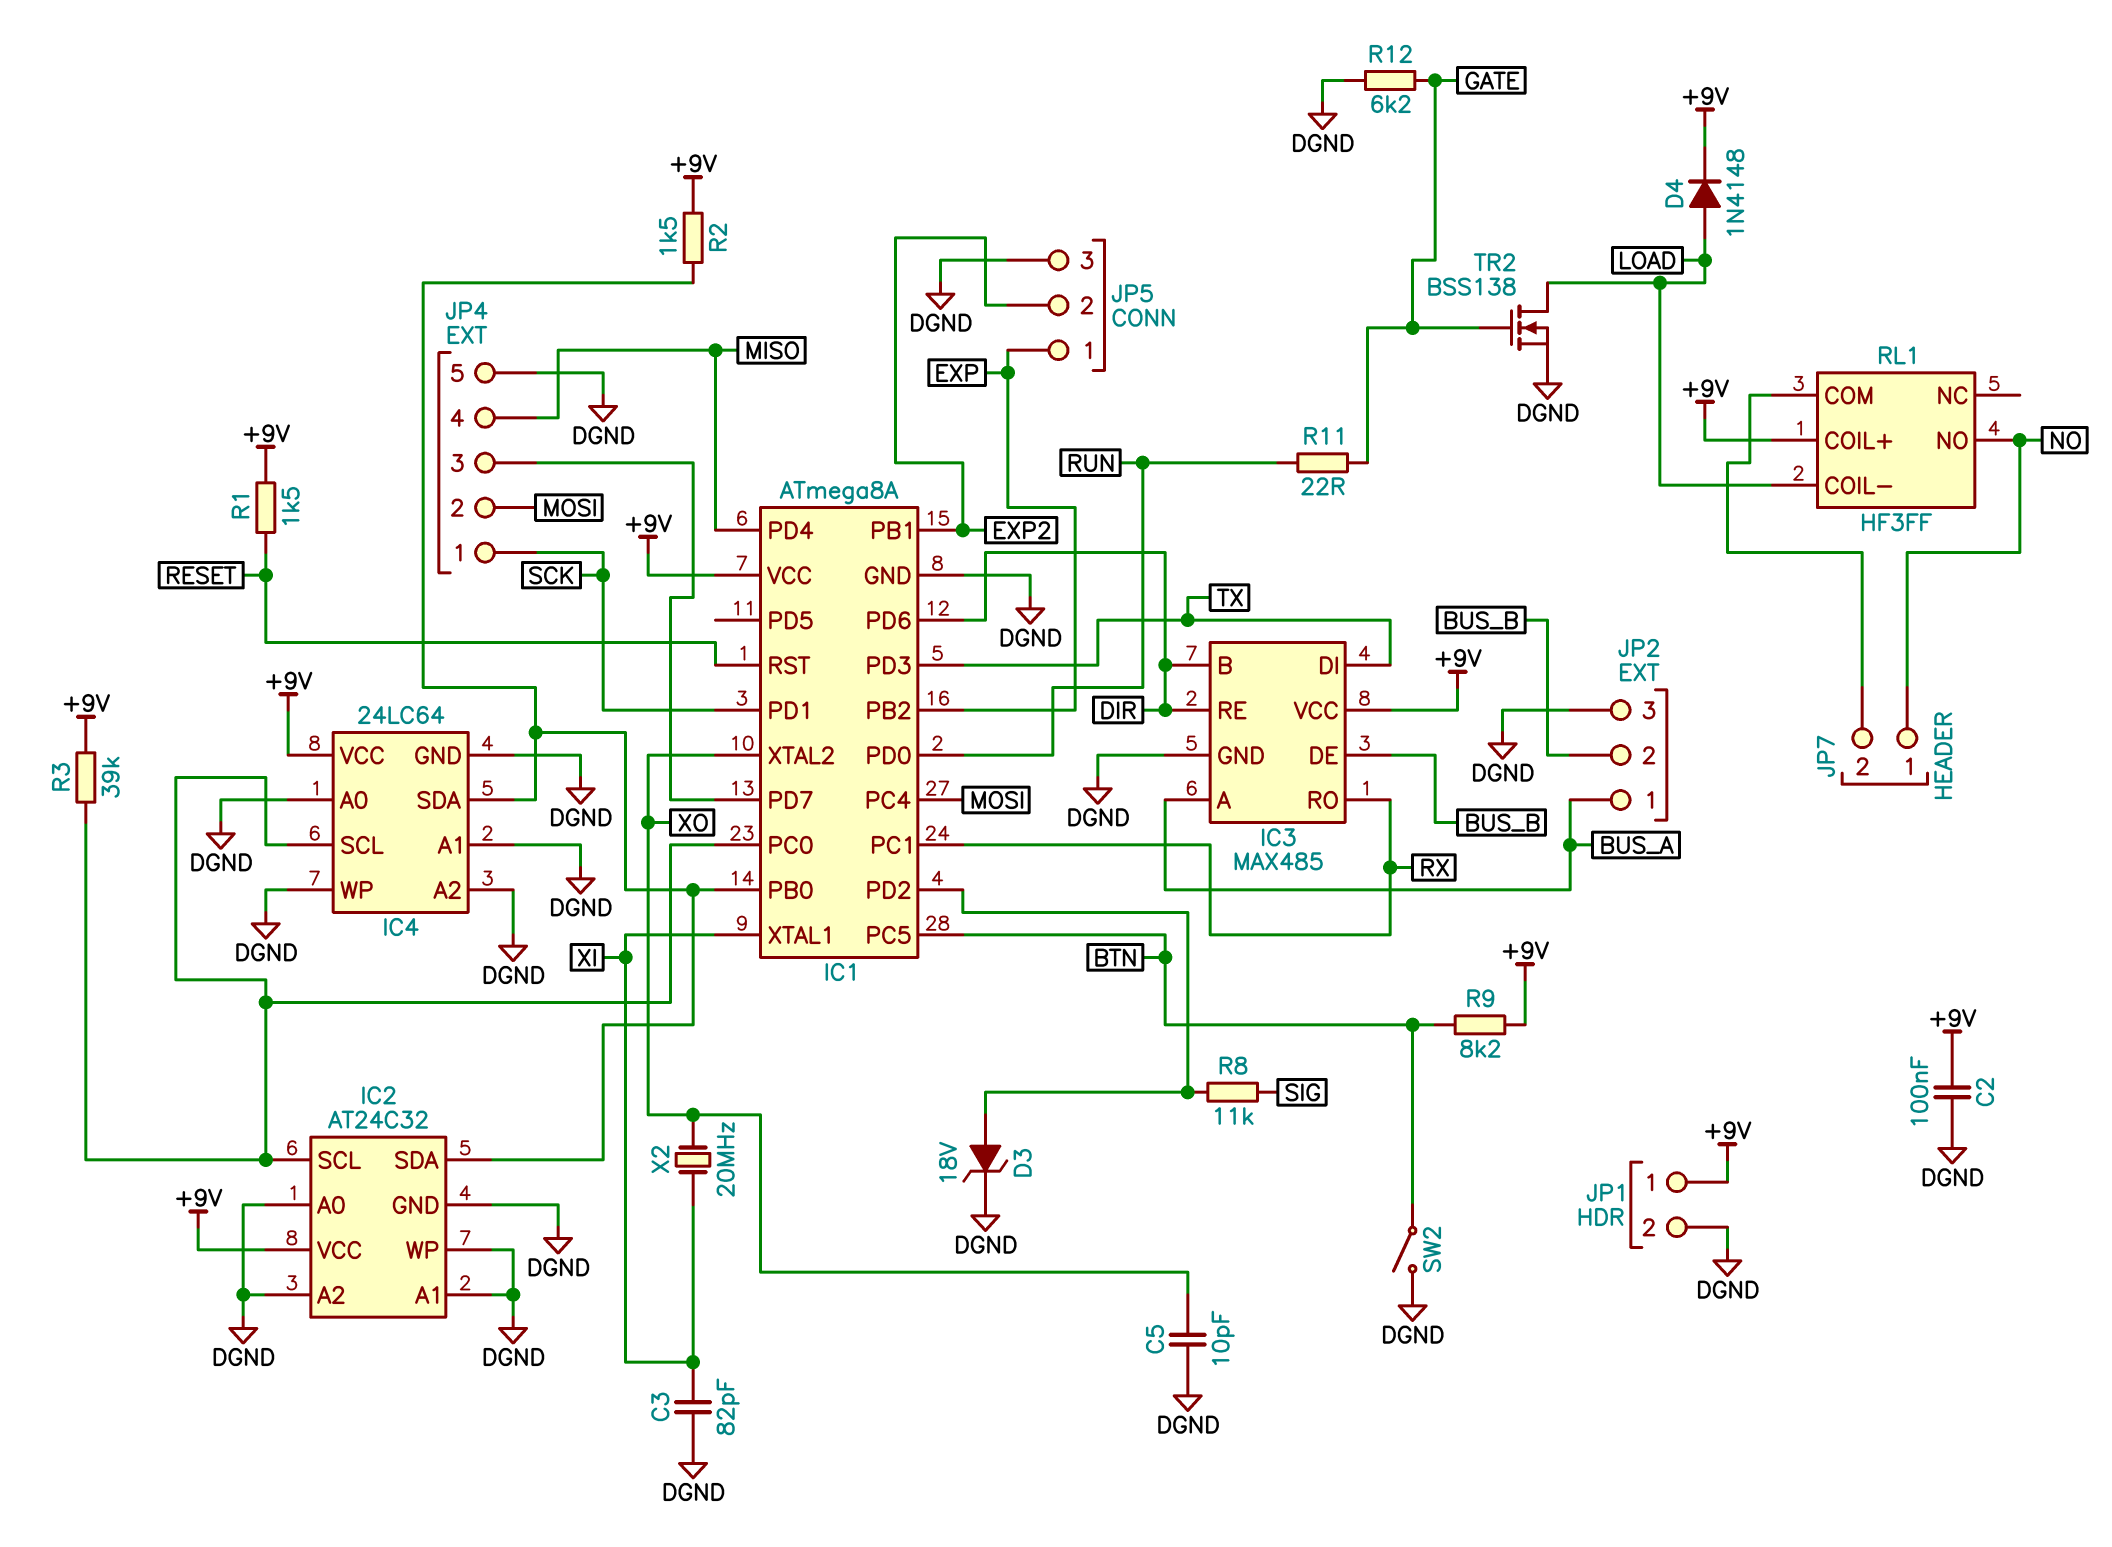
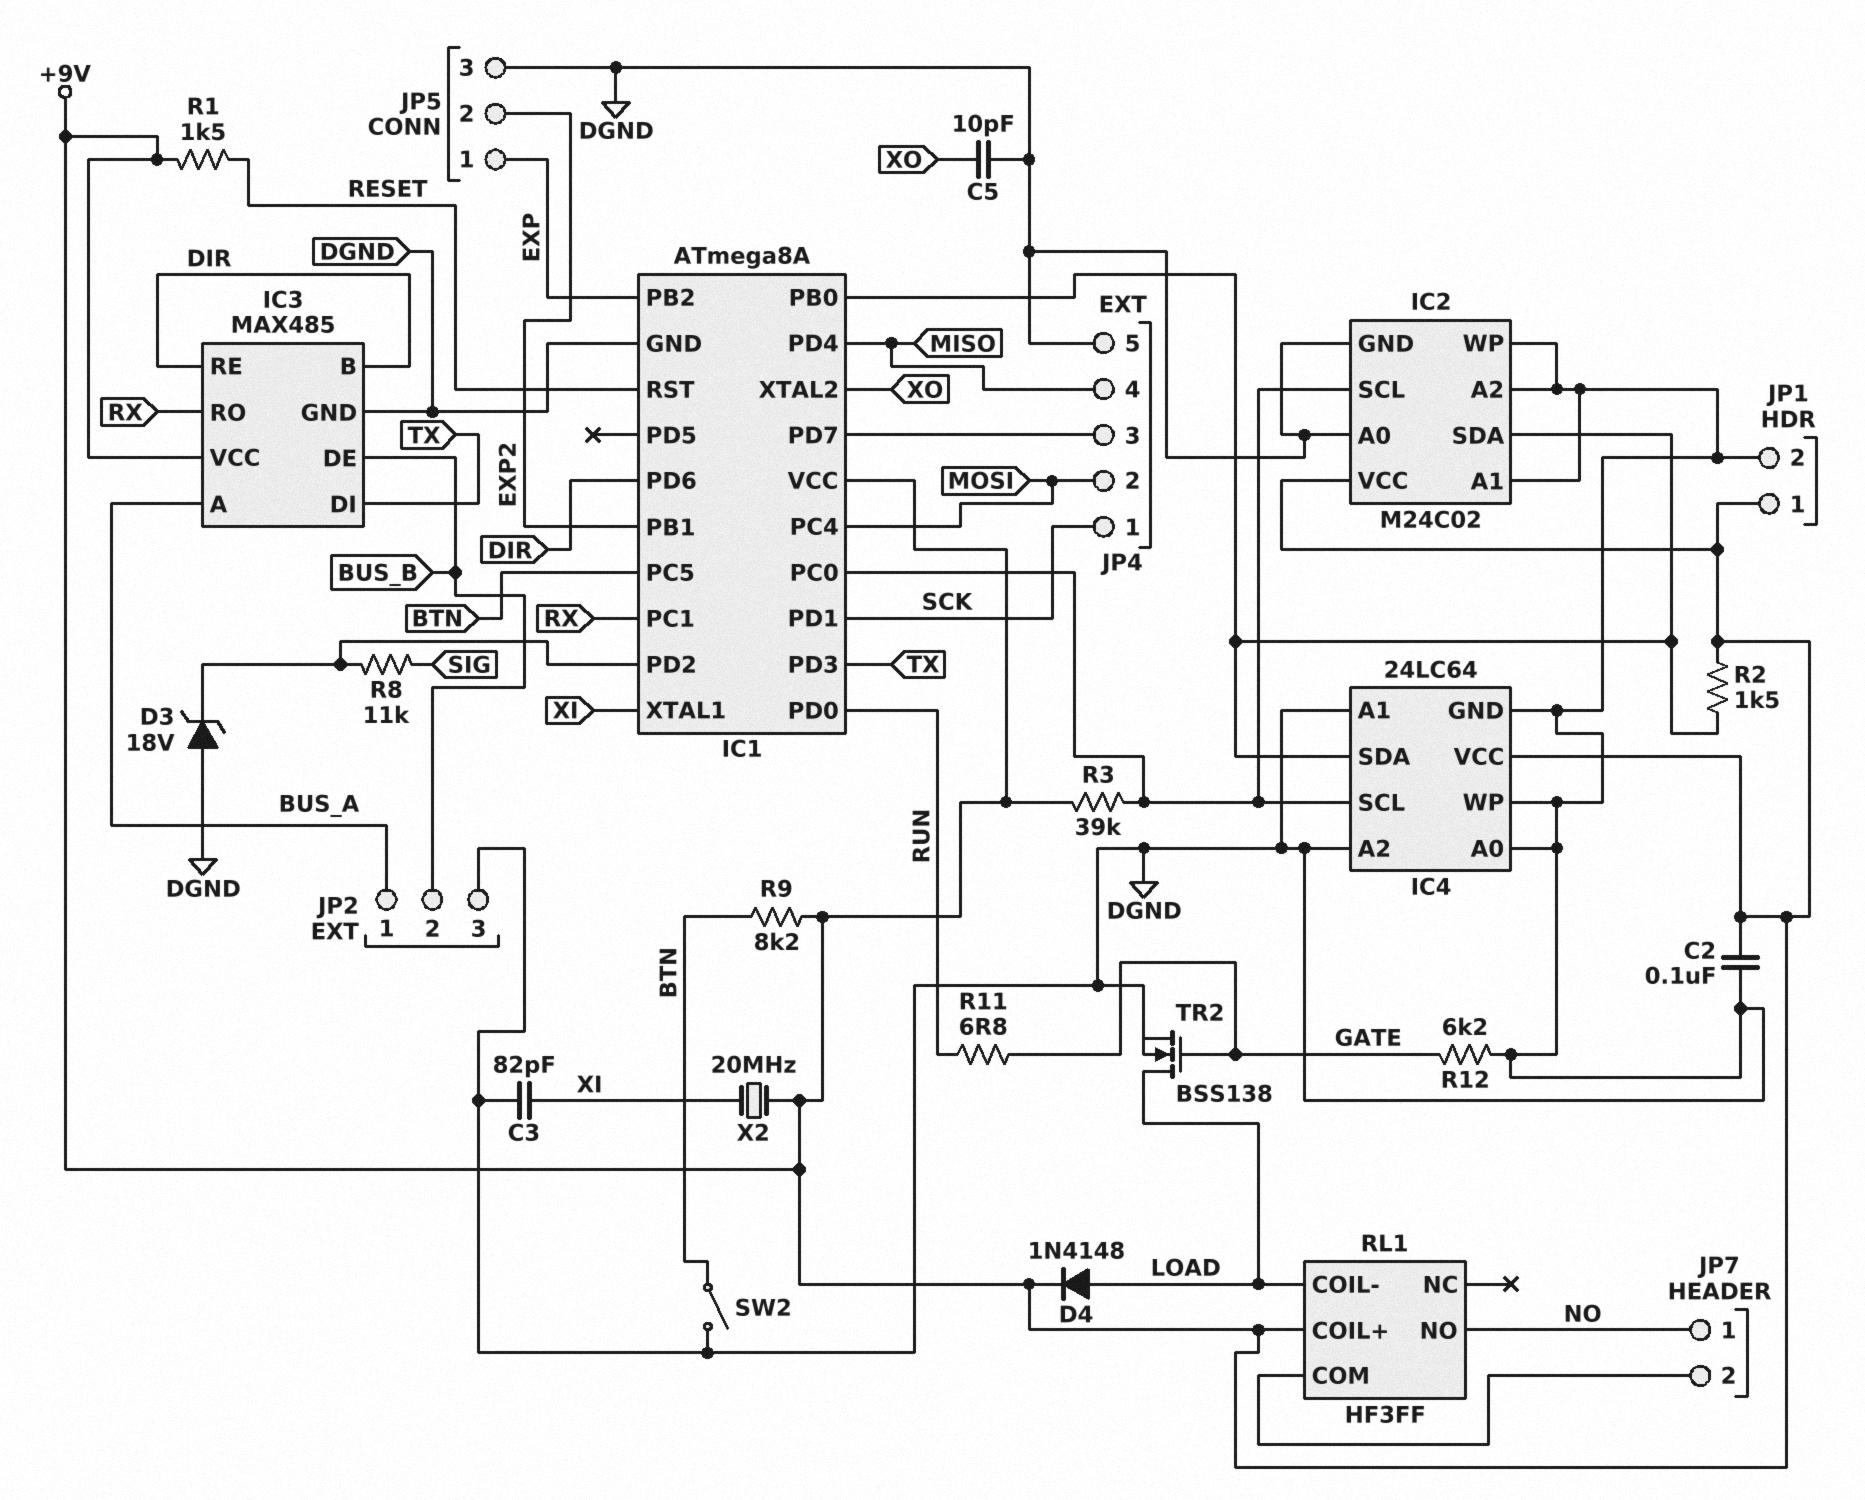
D3: zener 18V (A IC1/PD2, K DGND) -> zener 18V (A DGND, K IC1/PD2)
IC2: AT24C32 -> M24C02
R11: 22 (GATE, RUN) -> 6.8 (GATE, RUN)
X2: 20MHz (XI, XO) -> 20MHz (+9V, XI)

